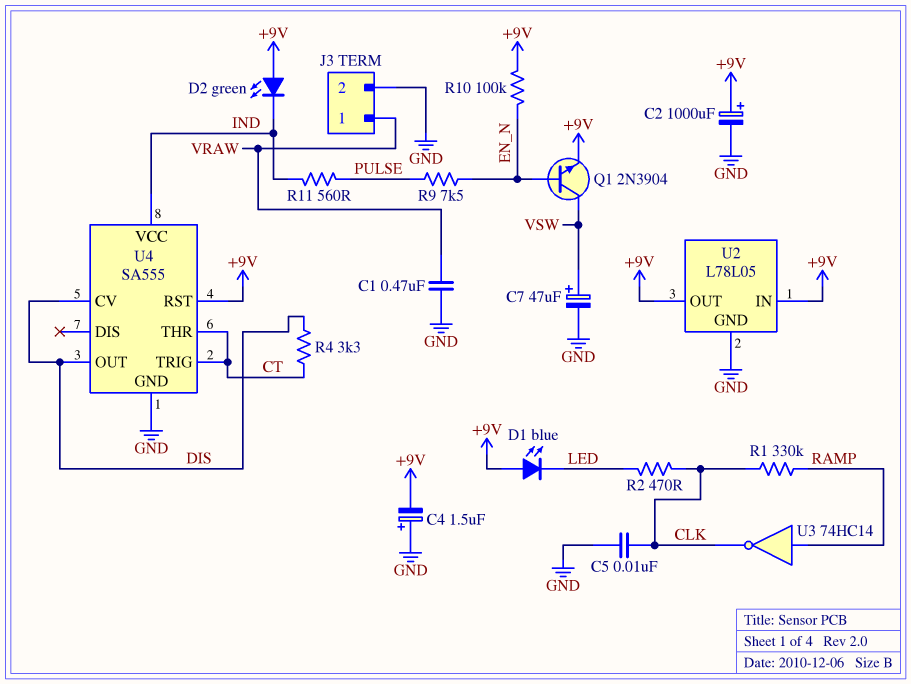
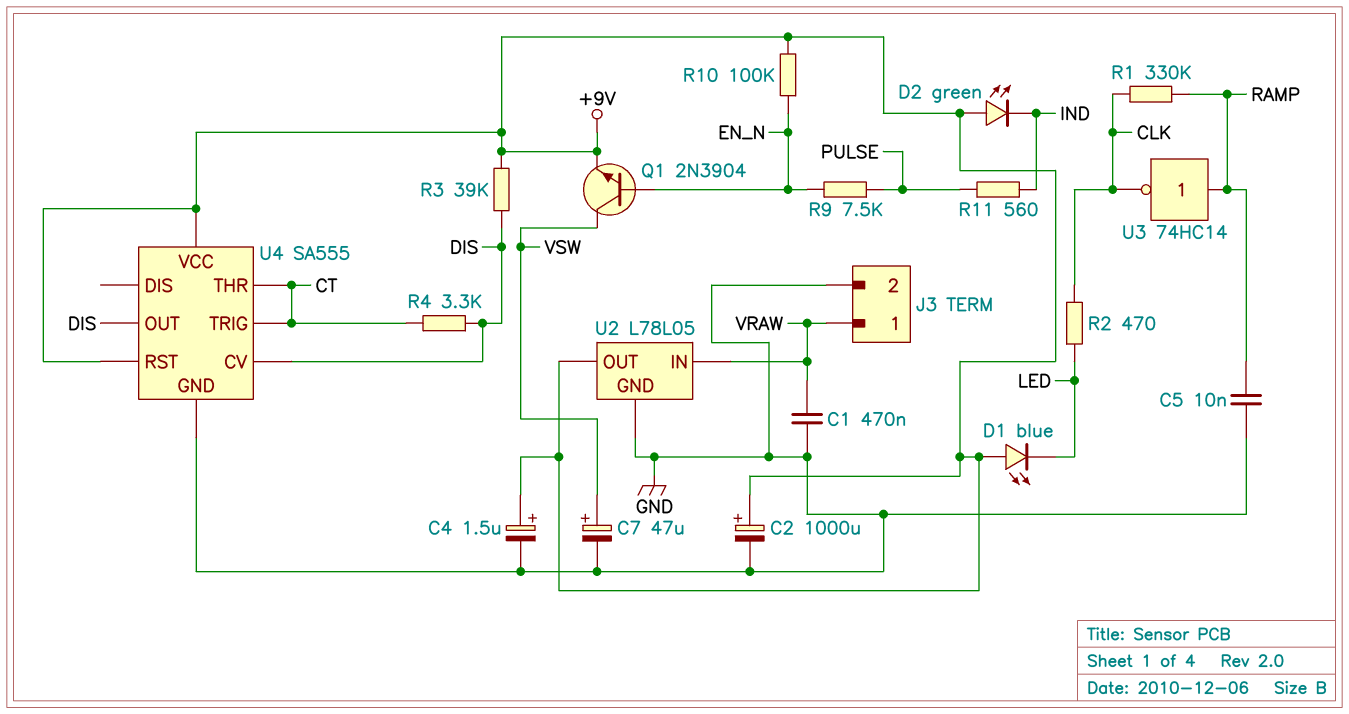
C4: 1.5uF (plus GND, minus +9V) -> 1.5uF (plus +9V, minus GND)
C5: 10nF (CLK, GND) -> 10nF (GND, RAMP)
R3: none -> 39k (+9V, DIS)
U2 pin IN: +9V -> VRAW
U4 pin VCC: IND -> +9V

